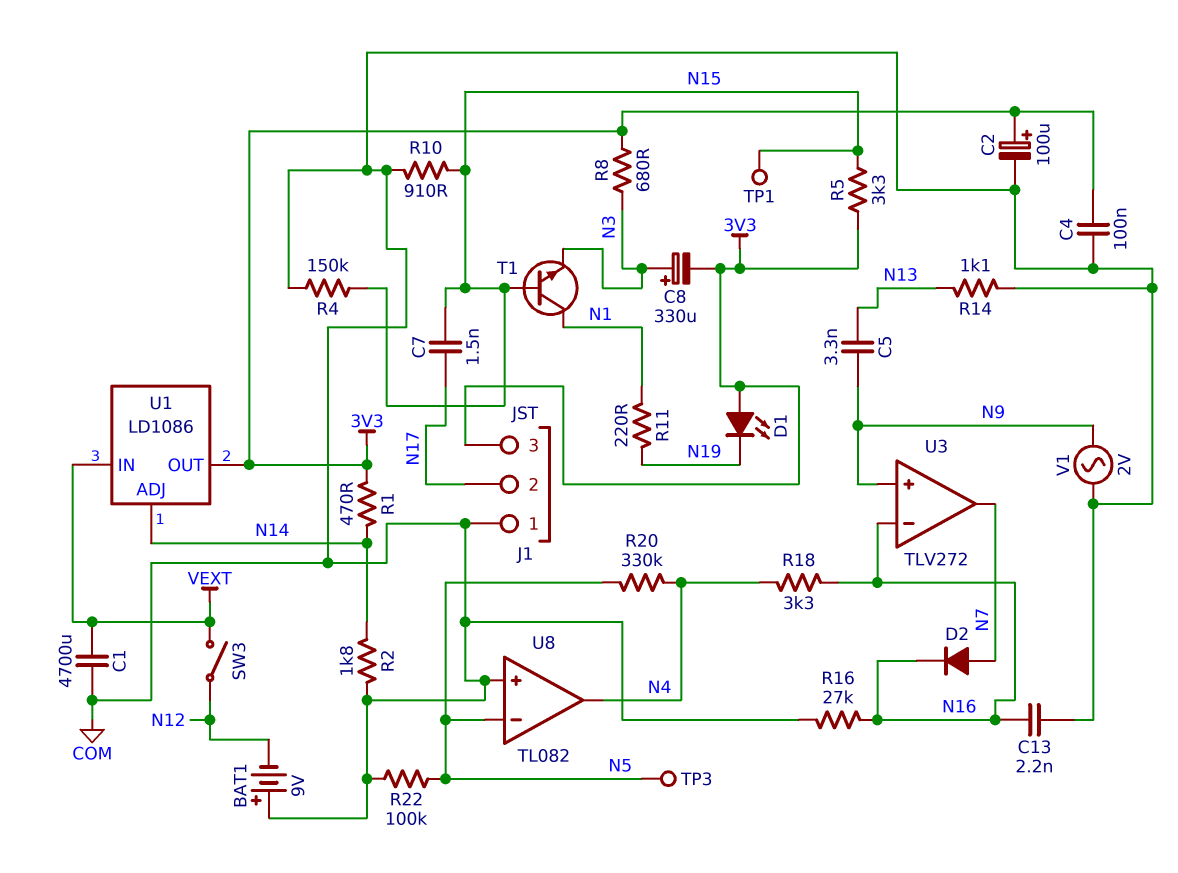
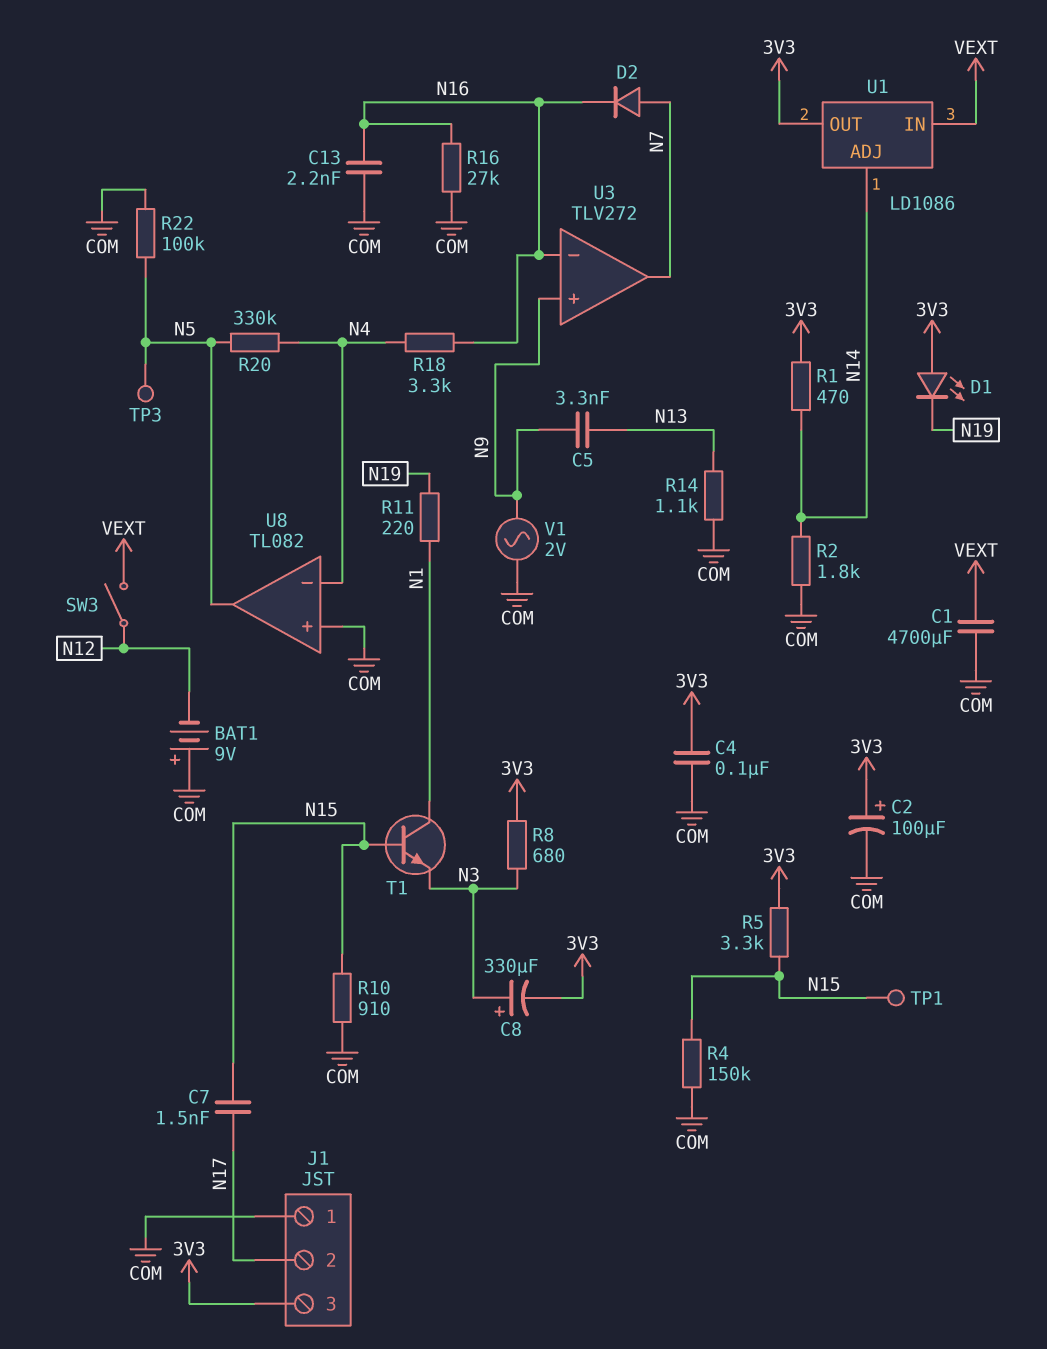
U8 pin in-: N5 -> N4
U8 pin out: N4 -> N5

